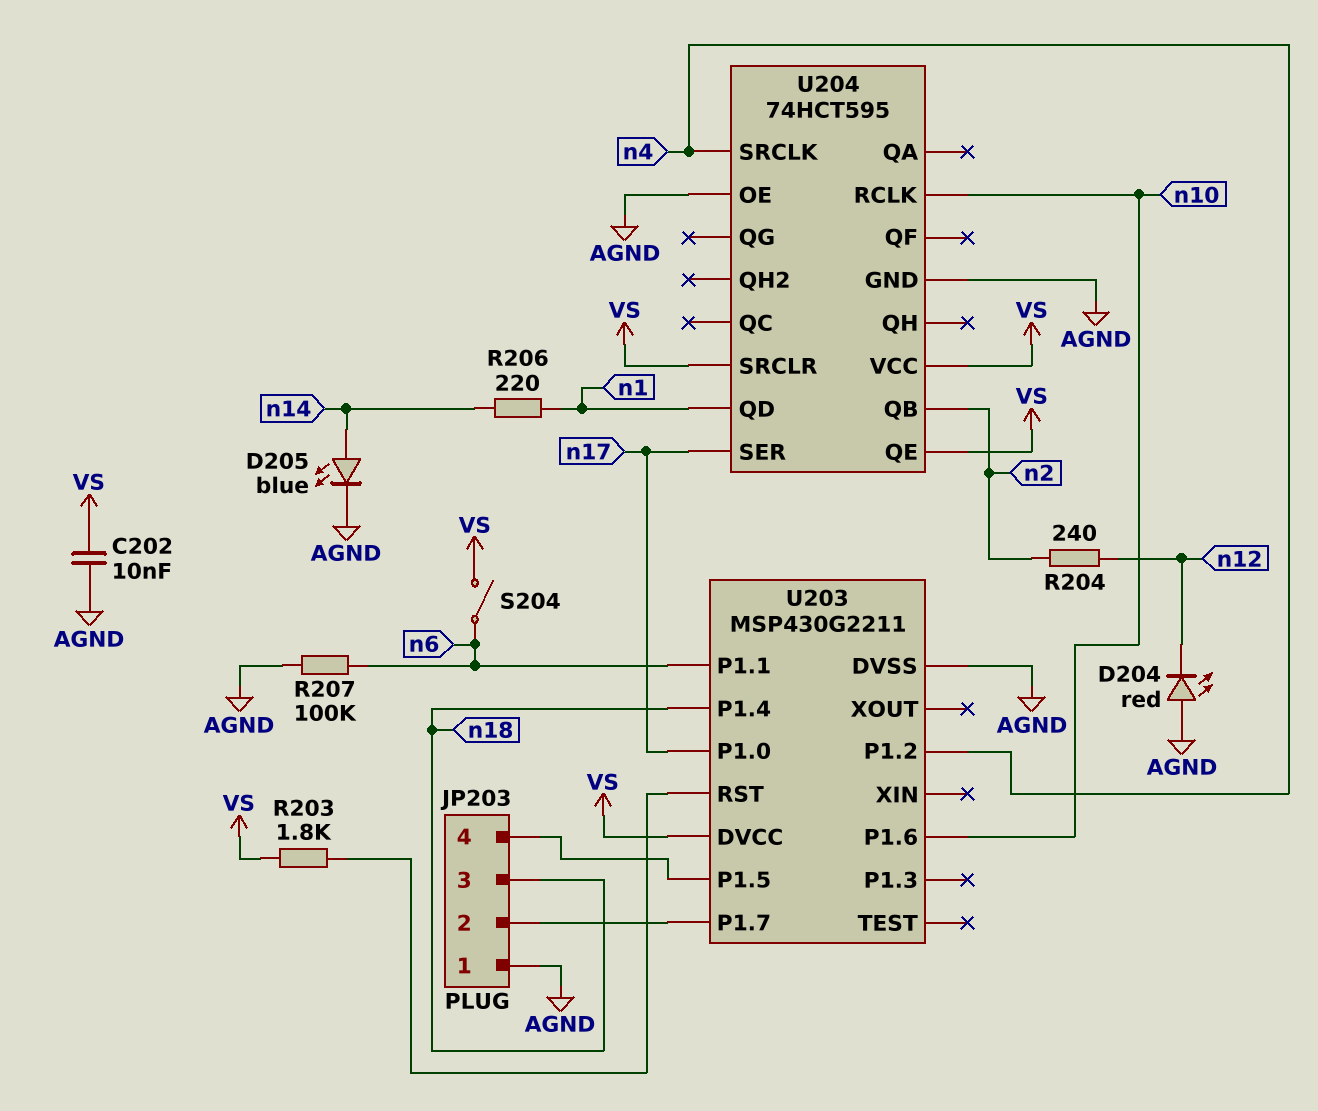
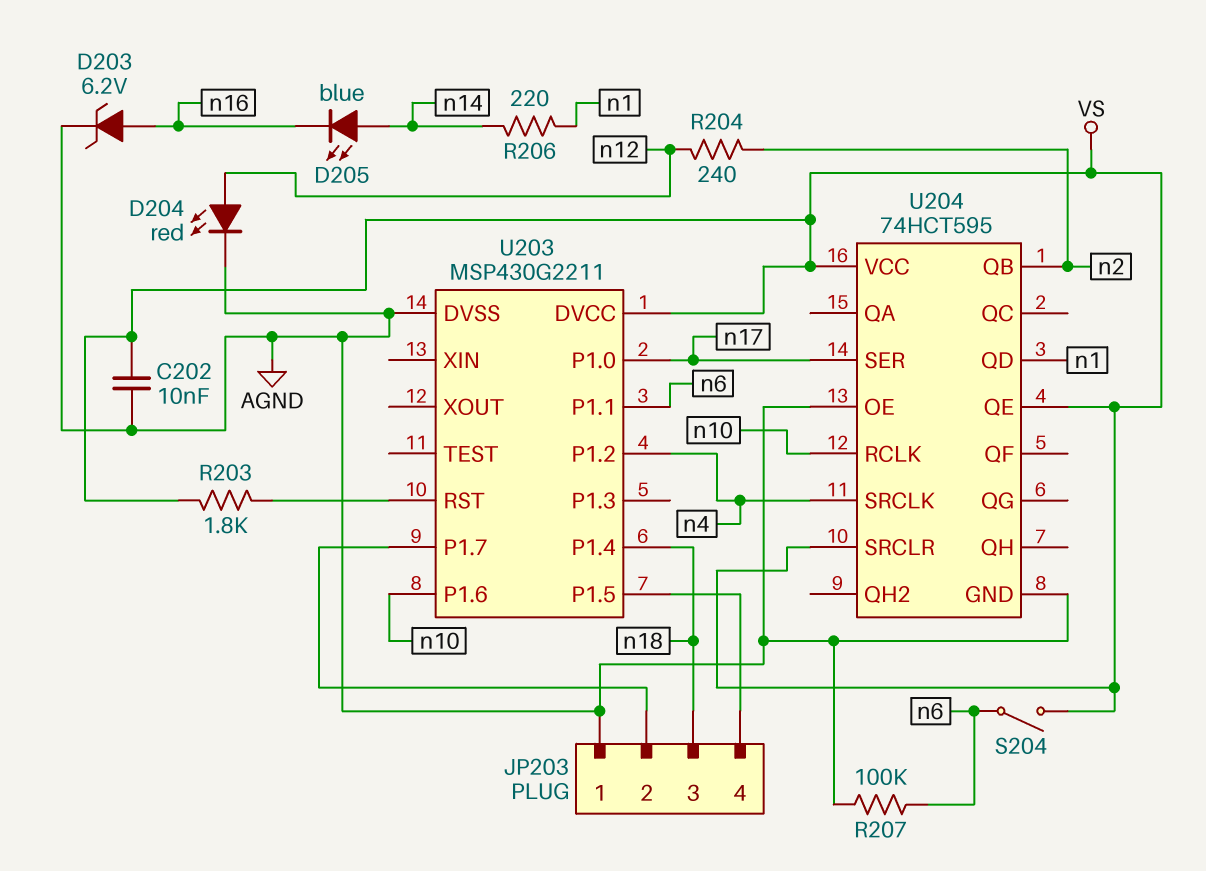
D203: none -> zener 6.2V (A n16, K AGND)
D204: LED red (A AGND, K n12) -> LED red (A n12, K AGND)
D205: LED blue (A n14, K AGND) -> LED blue (A n14, K n16)

